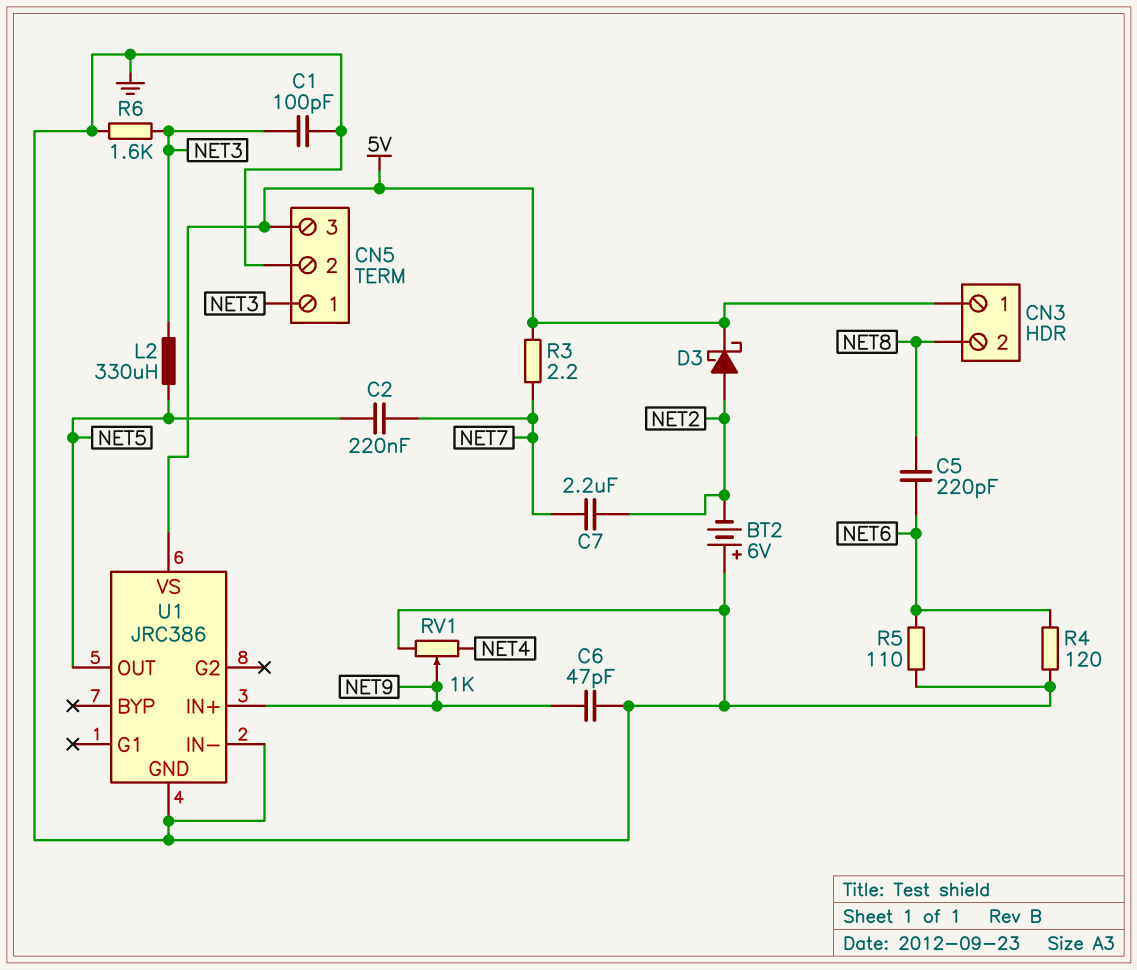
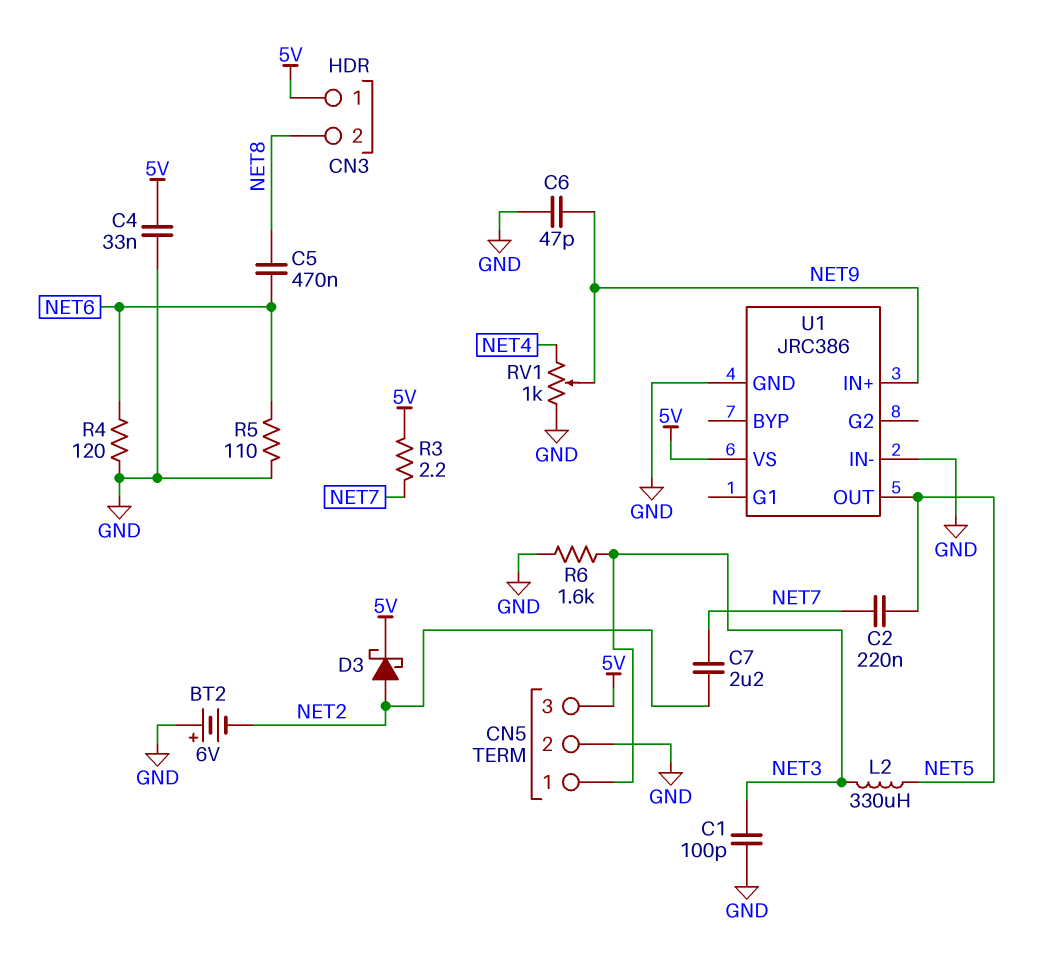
C4: none -> 33nF (5V, GND)
C5: 220pF (NET6, NET8) -> 470nF (NET6, NET8)

